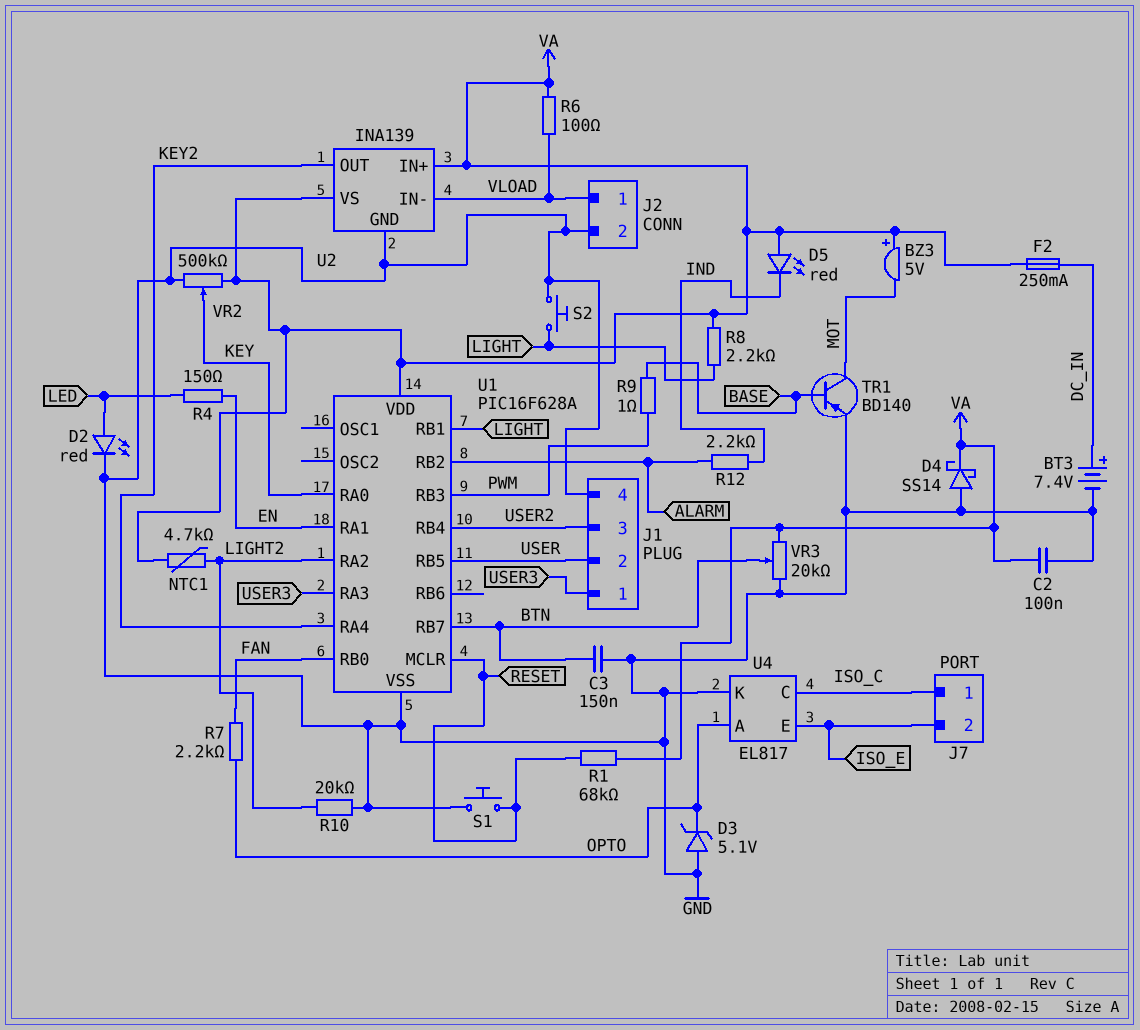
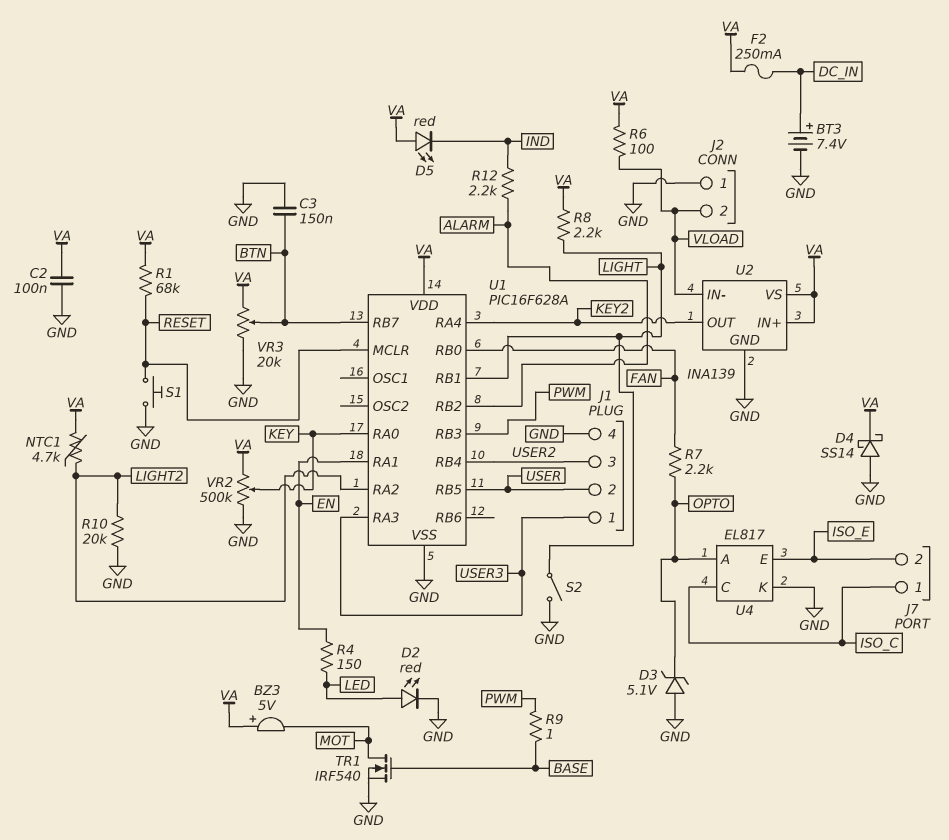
J2 pin 1: VLOAD -> GND
J2 pin 2: GND -> VLOAD
S2: button (GND, LIGHT) -> switch (GND, LIGHT)
TR1: PNP BD140 (B BASE, C MOT, E GND) -> NMOS IRF540 (G BASE, D MOT, S GND)

